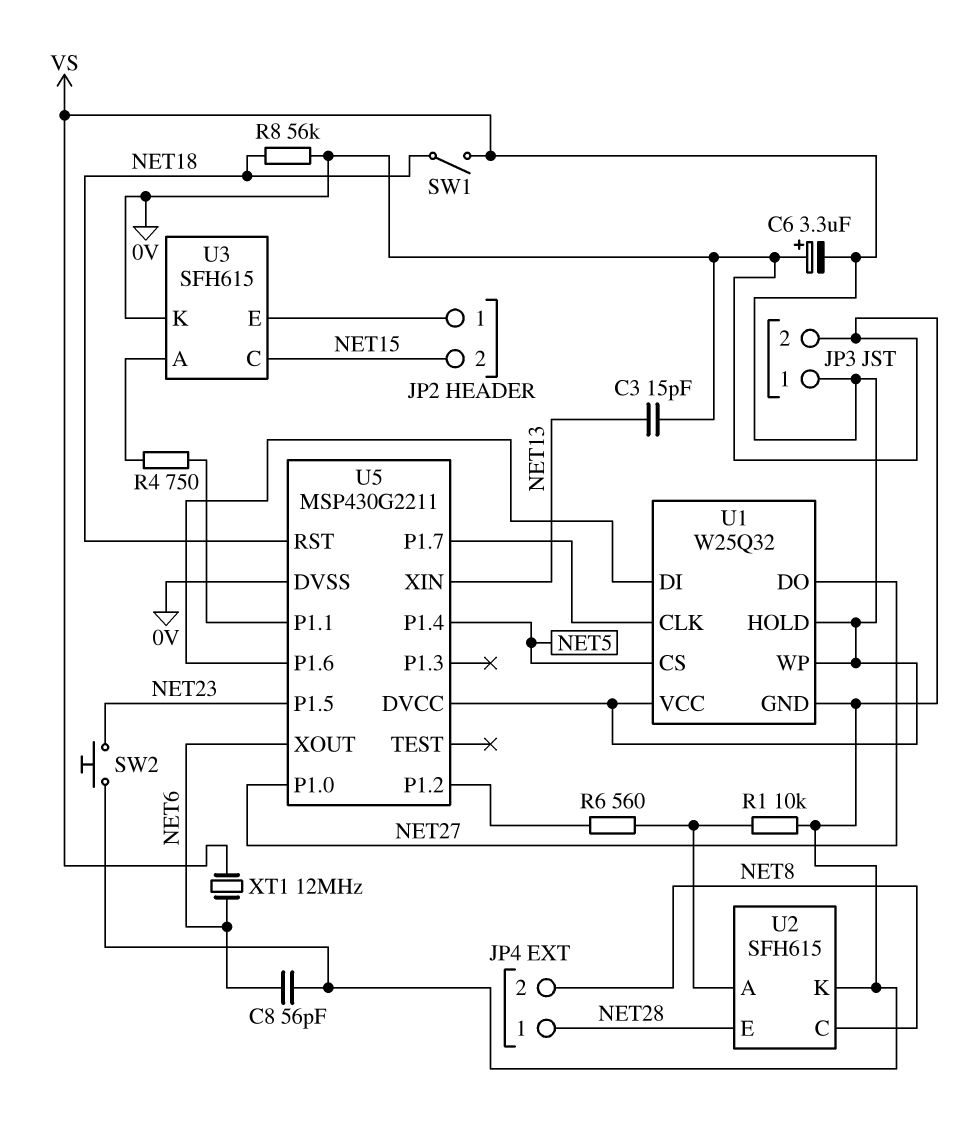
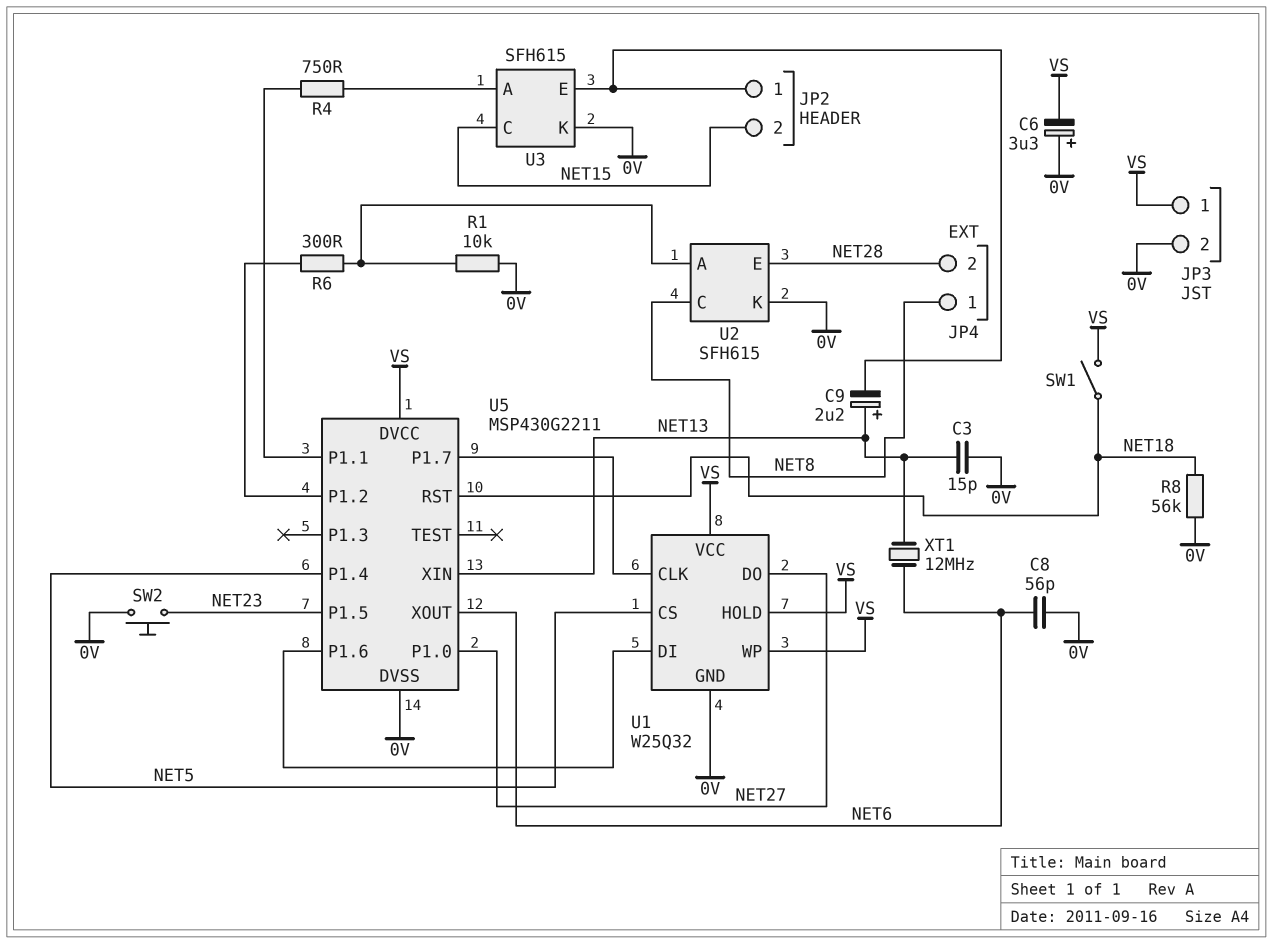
C9: none -> 2.2uF (plus NET13, minus JP2/1)
JP4 pin 1: NET28 -> NET8
JP4 pin 2: NET8 -> NET28
R6: 560 (U2/A, U5/P1.2) -> 300 (U2/A, U5/P1.2)
XT1: 12MHz (NET6, VS) -> 12MHz (NET6, NET13)

